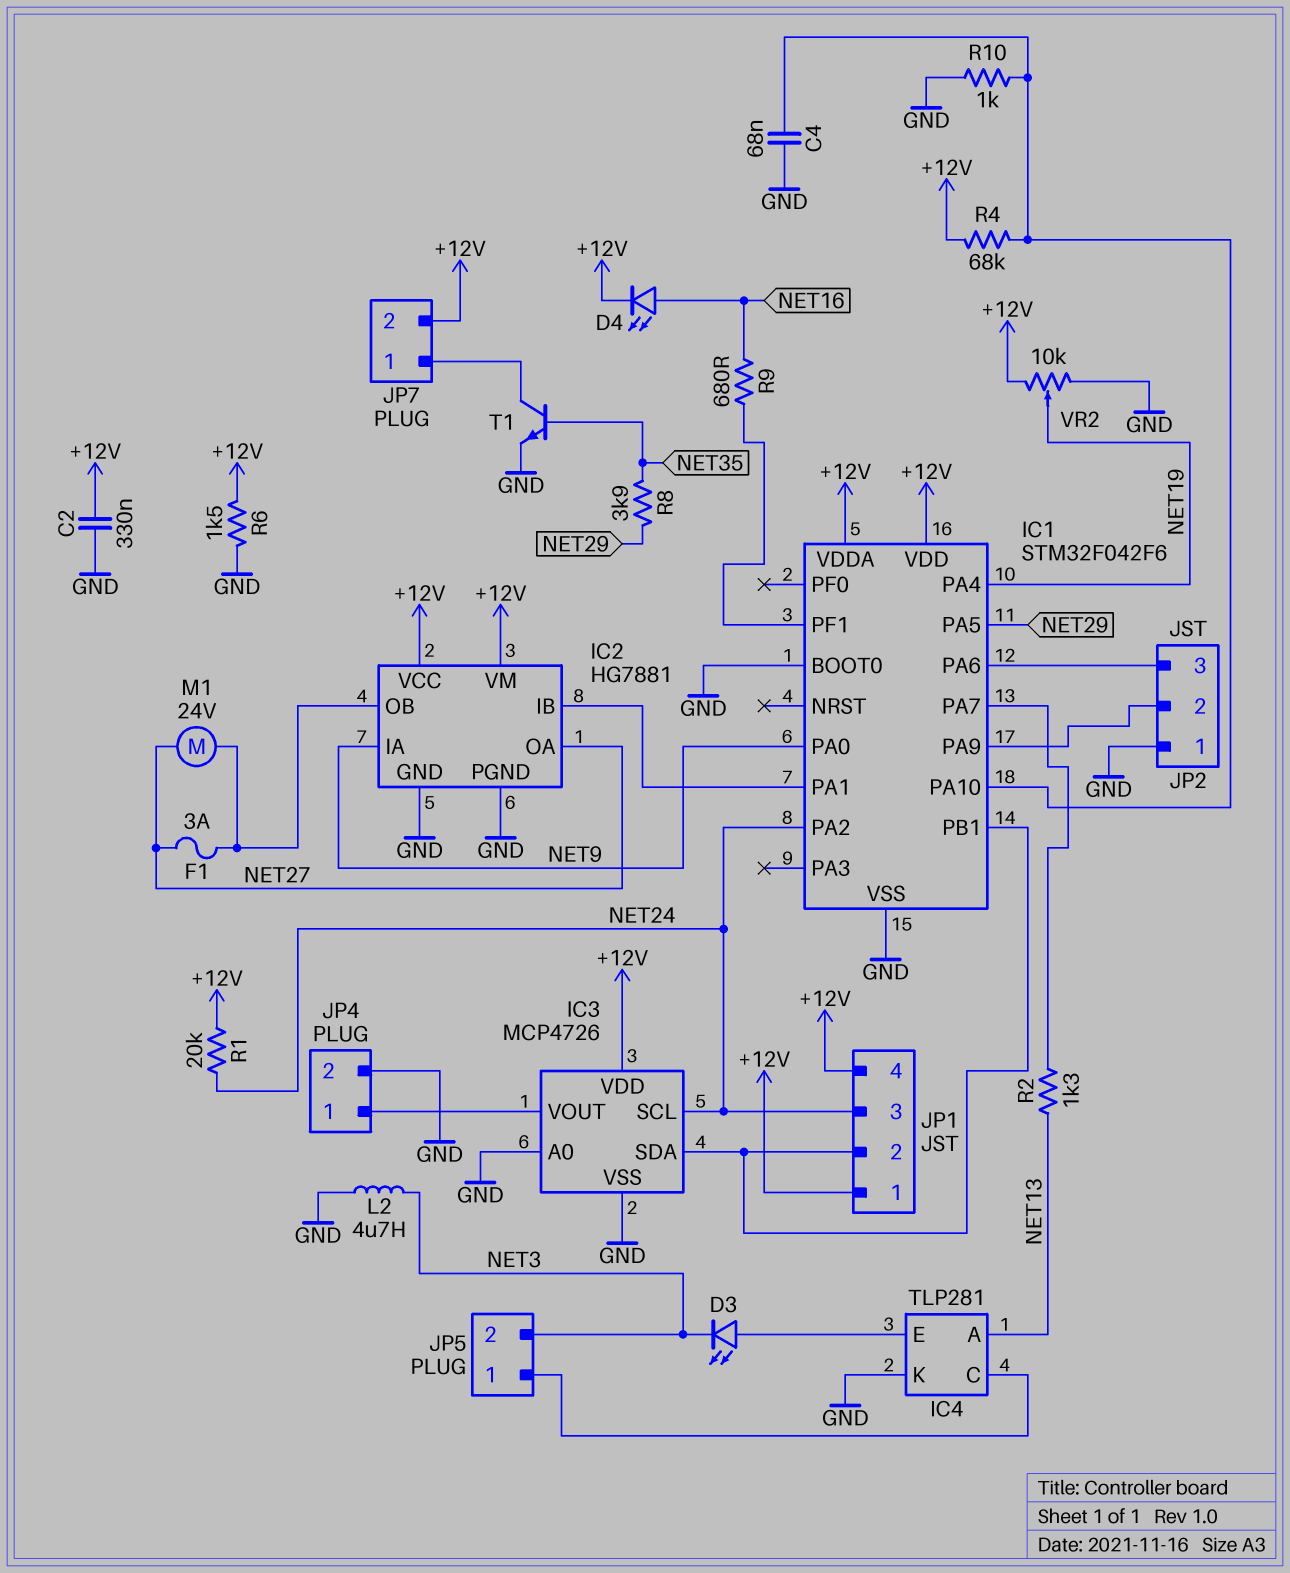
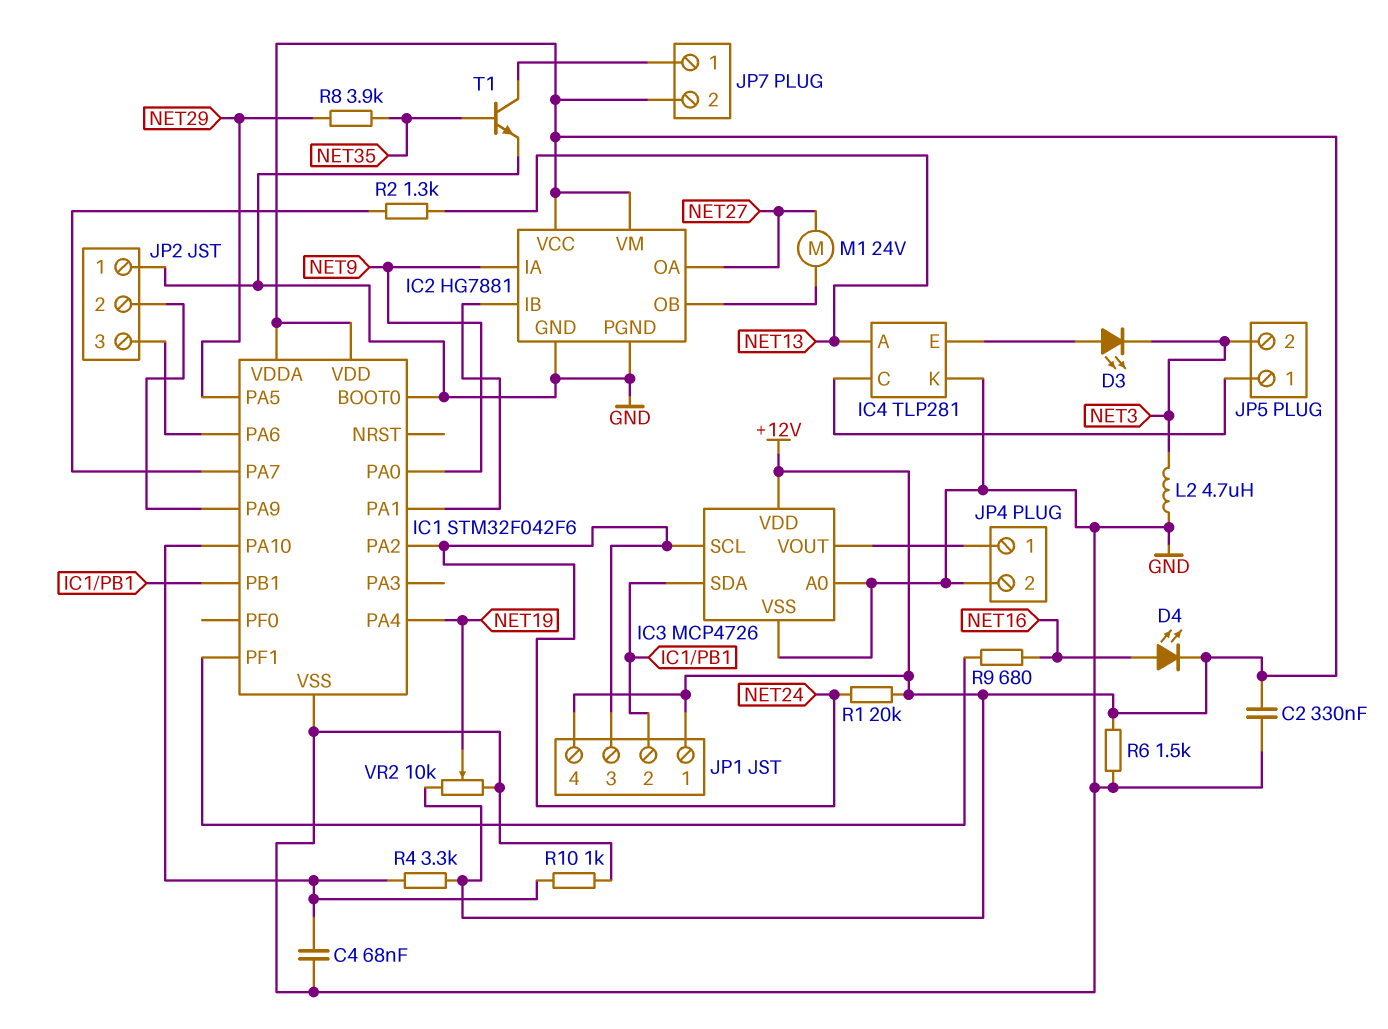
F1: 3A (IC2/OB, NET27) -> none
R4: 68k (+12V, IC1/PA10) -> 3.3k (+12V, IC1/PA10)

